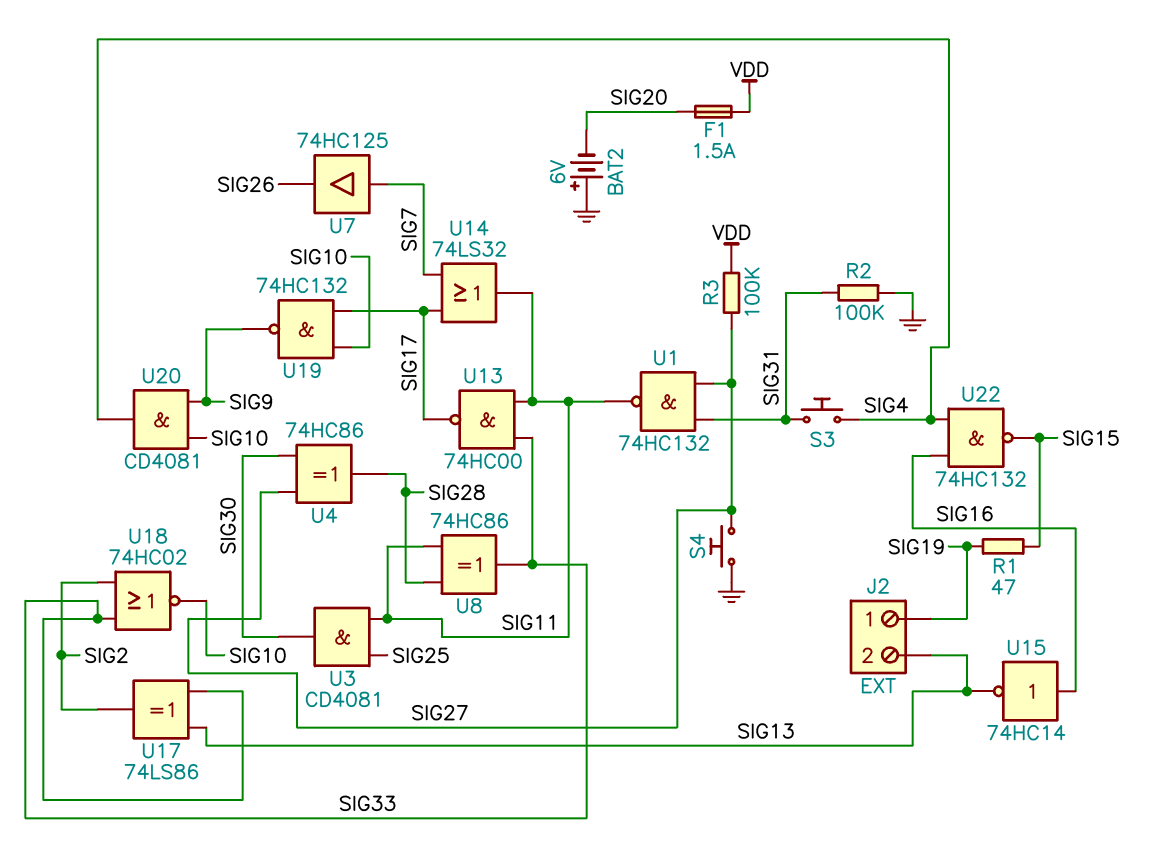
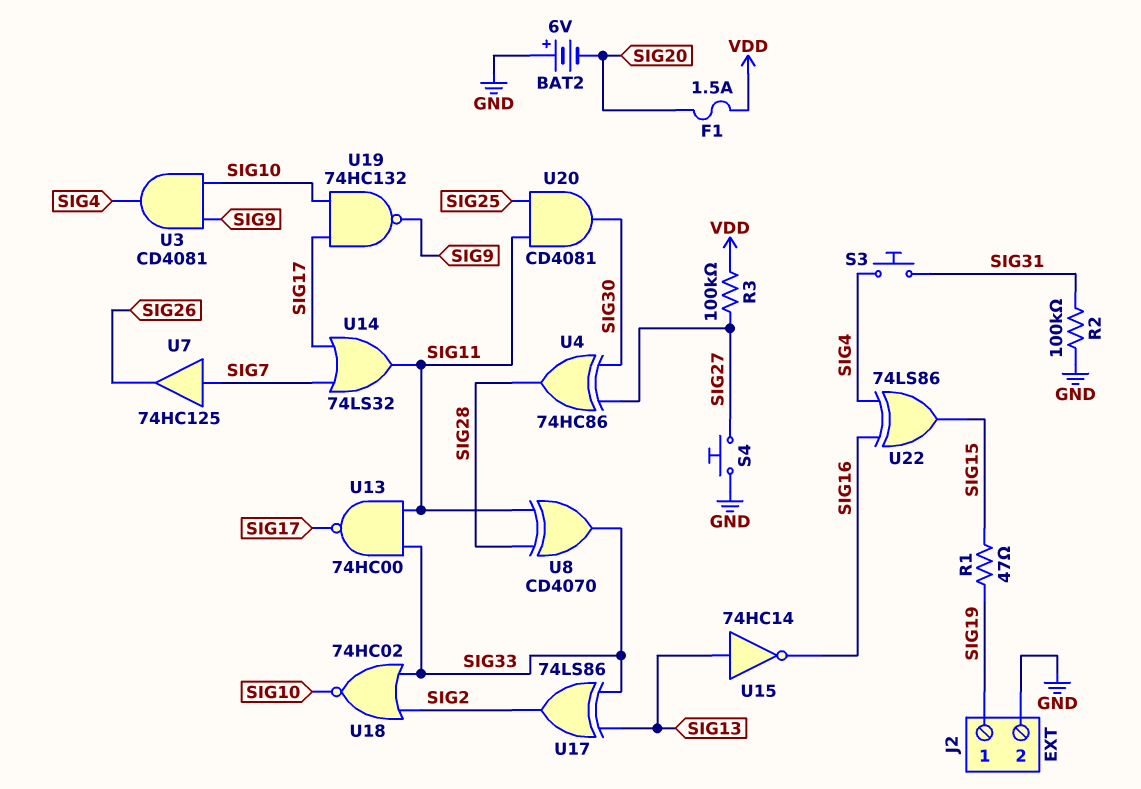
J2 pin 2: SIG13 -> GND
U1: NAND 74HC132 (in SIG27, in SIG31, out SIG11) -> none
U3: AND CD4081 (in SIG11, in SIG25, out SIG30) -> AND CD4081 (in SIG9, in SIG10, out SIG4)
U8: XOR 74HC86 (in SIG11, in SIG28, out SIG33) -> XOR CD4070 (in SIG11, in SIG28, out SIG33)
U15: NOT 74HC14 (in SIG16, out SIG13) -> NOT 74HC14 (in SIG13, out SIG16)
U20: AND CD4081 (in SIG9, in SIG10, out SIG4) -> AND CD4081 (in SIG11, in SIG25, out SIG30)
U22: NAND 74HC132 (in SIG4, in SIG16, out SIG15) -> XOR 74LS86 (in SIG4, in SIG16, out SIG15)

